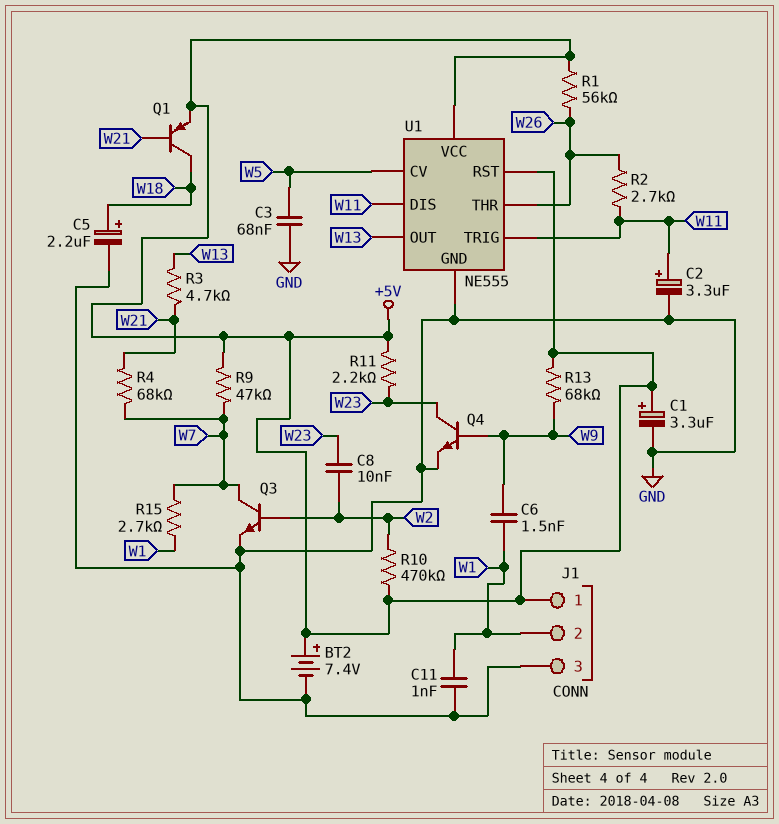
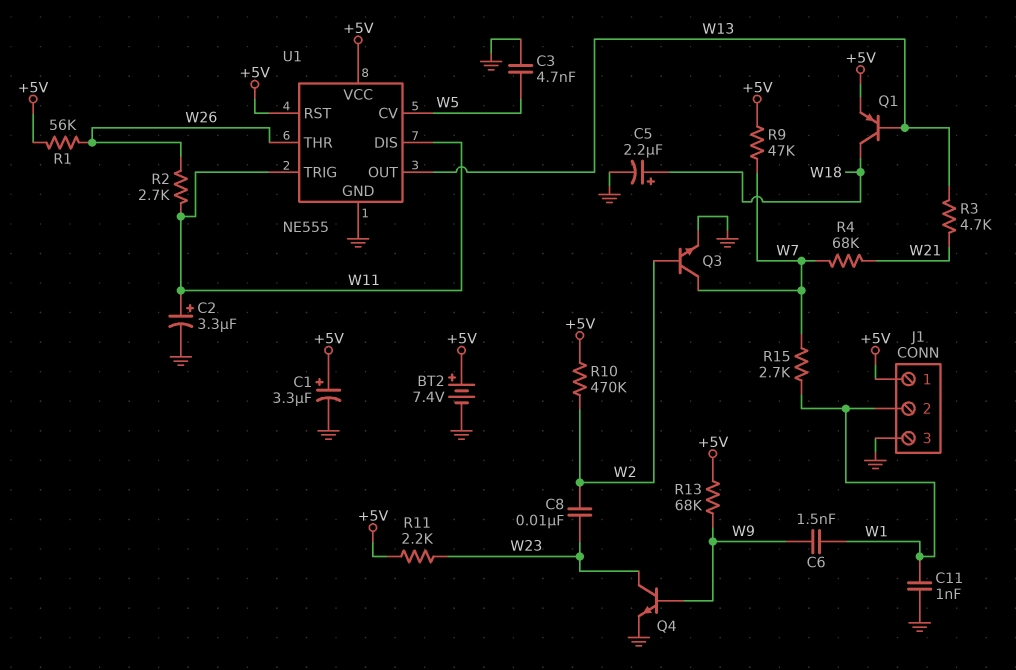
C3: 68nF (GND, W5) -> 4.7nF (GND, W5)
Q1: PNP (B W21, C W18, E +5V) -> PNP (B W13, C W18, E +5V)

